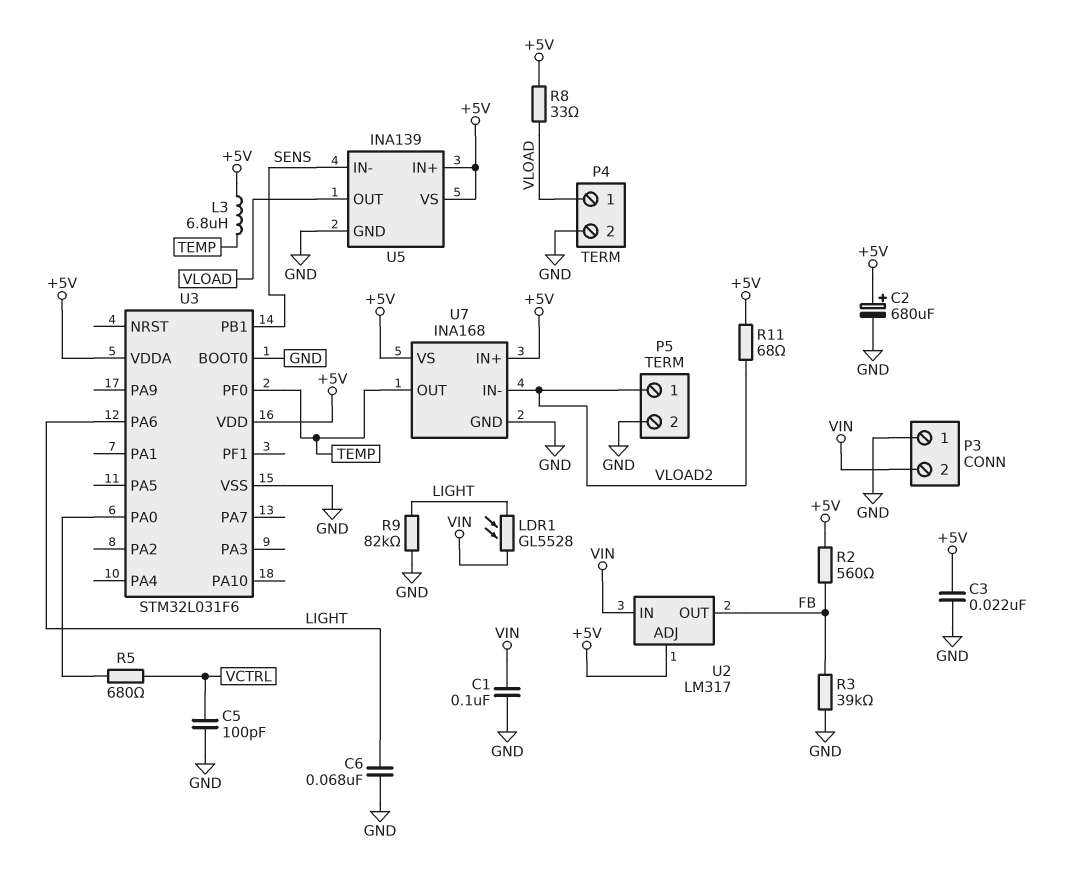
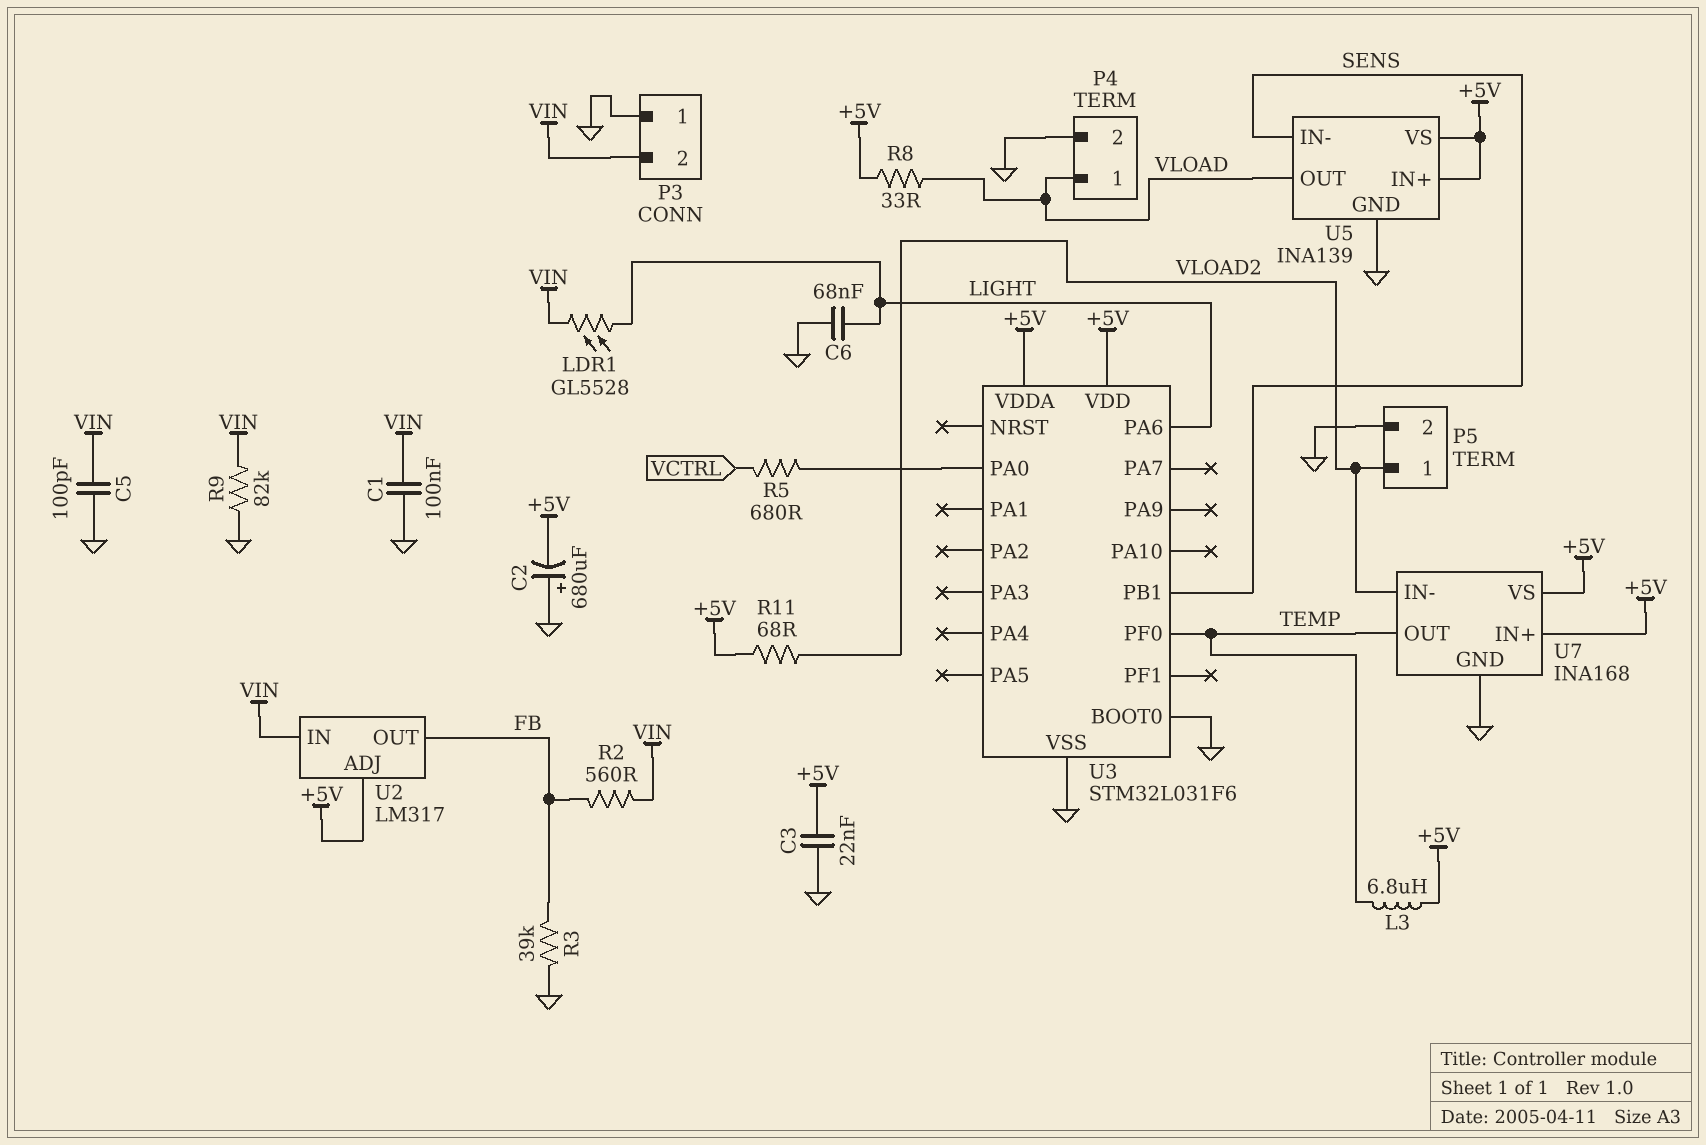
C2: 680uF (plus +5V, minus GND) -> 680uF (plus GND, minus +5V)
C5: 100pF (GND, VCTRL) -> 100pF (GND, VIN)
R2: 560 (+5V, FB) -> 560 (FB, VIN)
R9: 82k (GND, LIGHT) -> 82k (GND, VIN)

